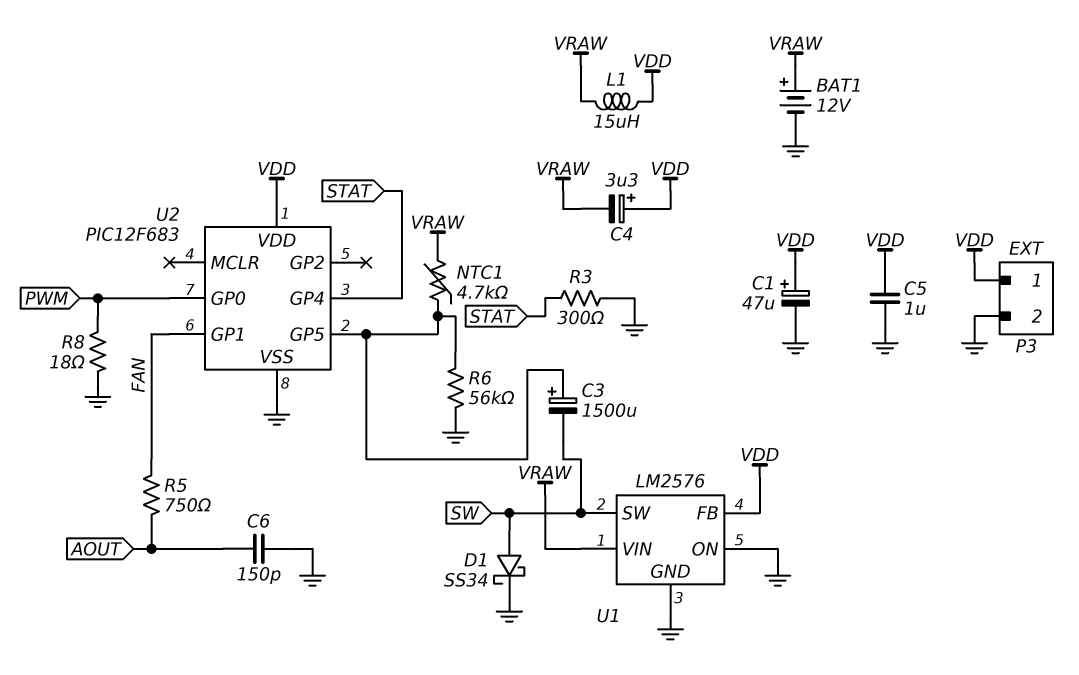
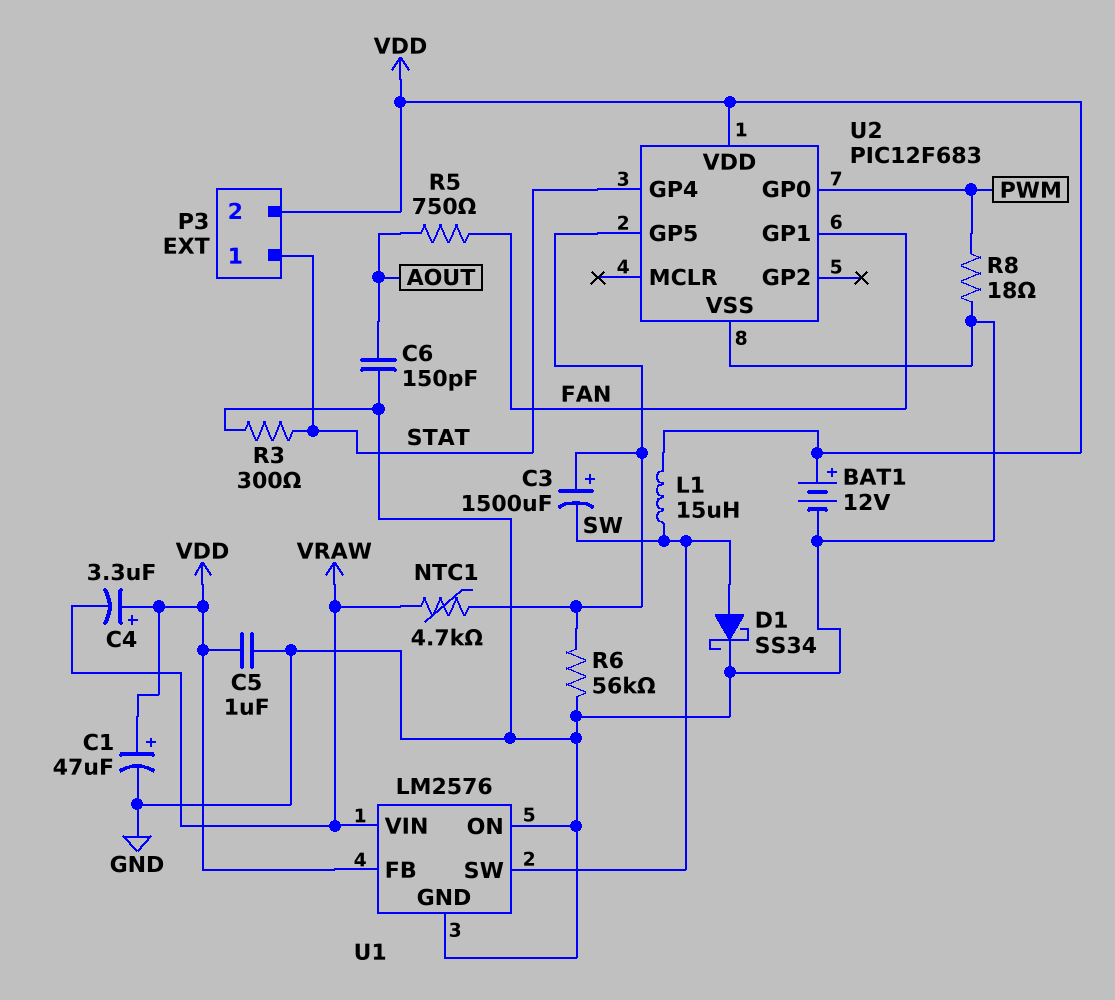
BAT1: 12V (plus VRAW, minus GND) -> 12V (plus VDD, minus GND)
L1: 15uH (VDD, VRAW) -> 15uH (SW, VDD)
P3 pin 1: VDD -> STAT
P3 pin 2: GND -> VDD

